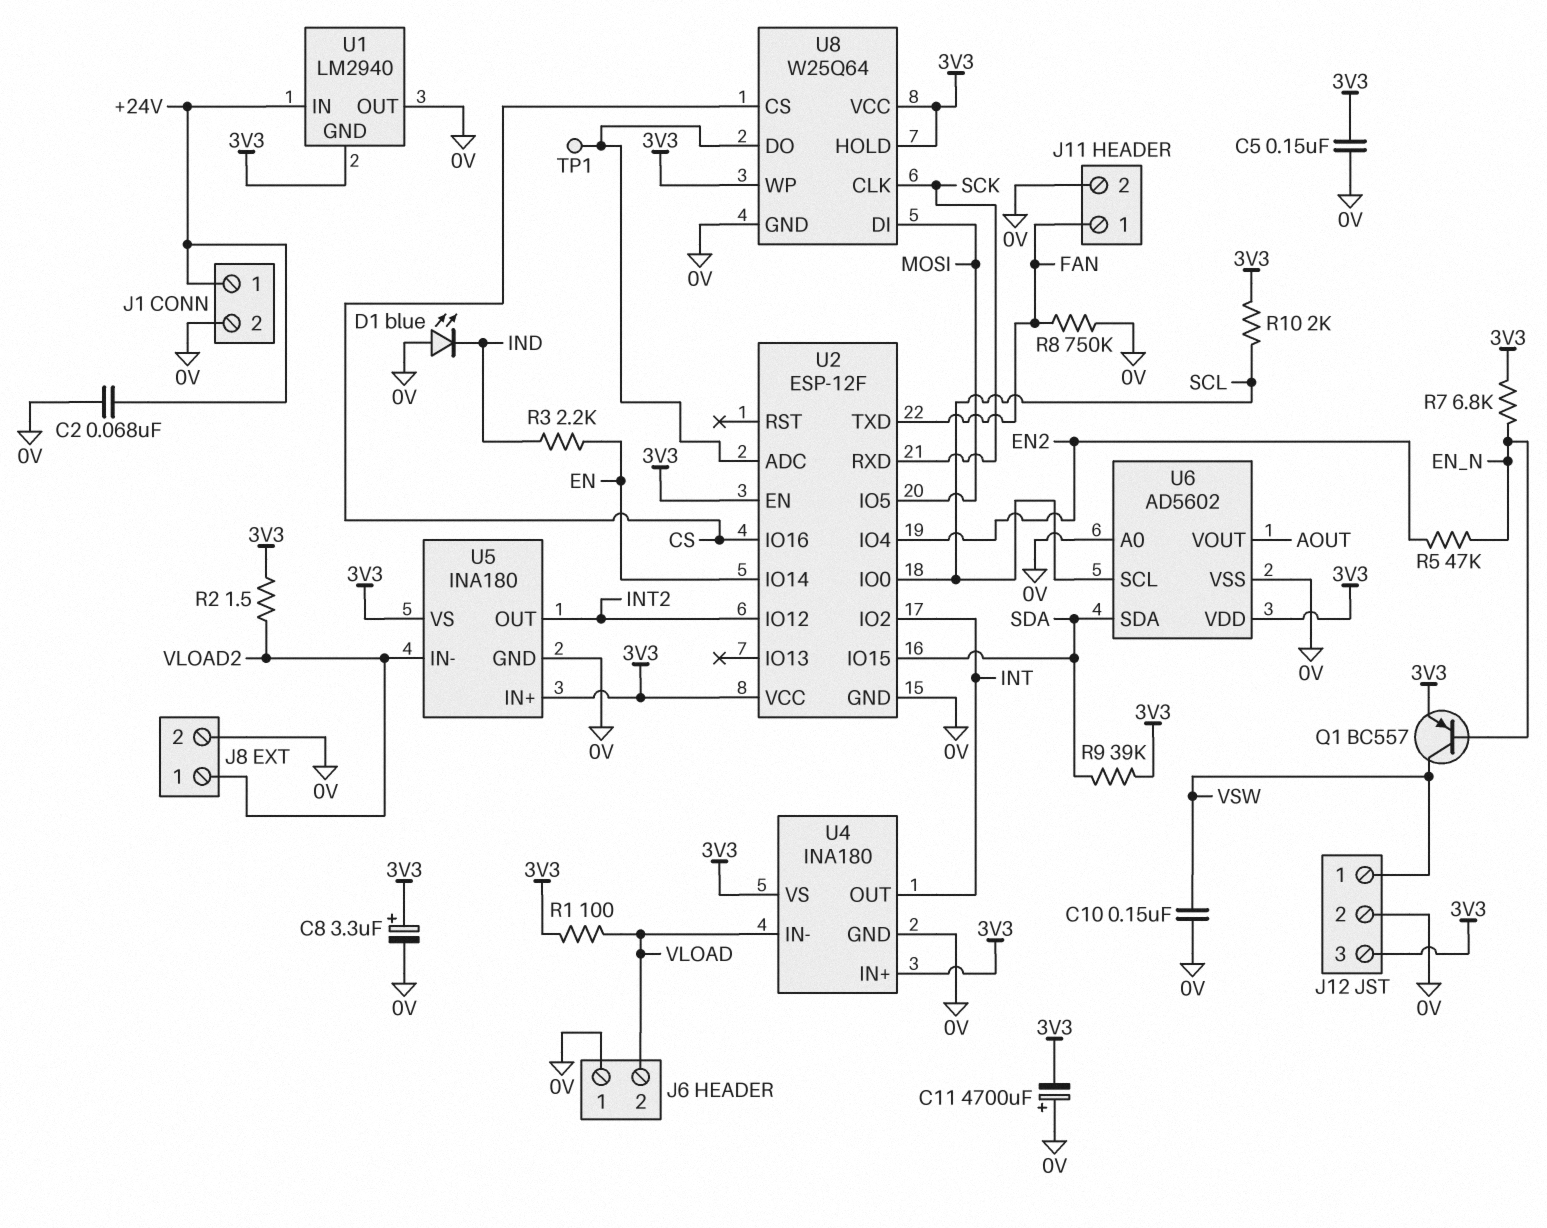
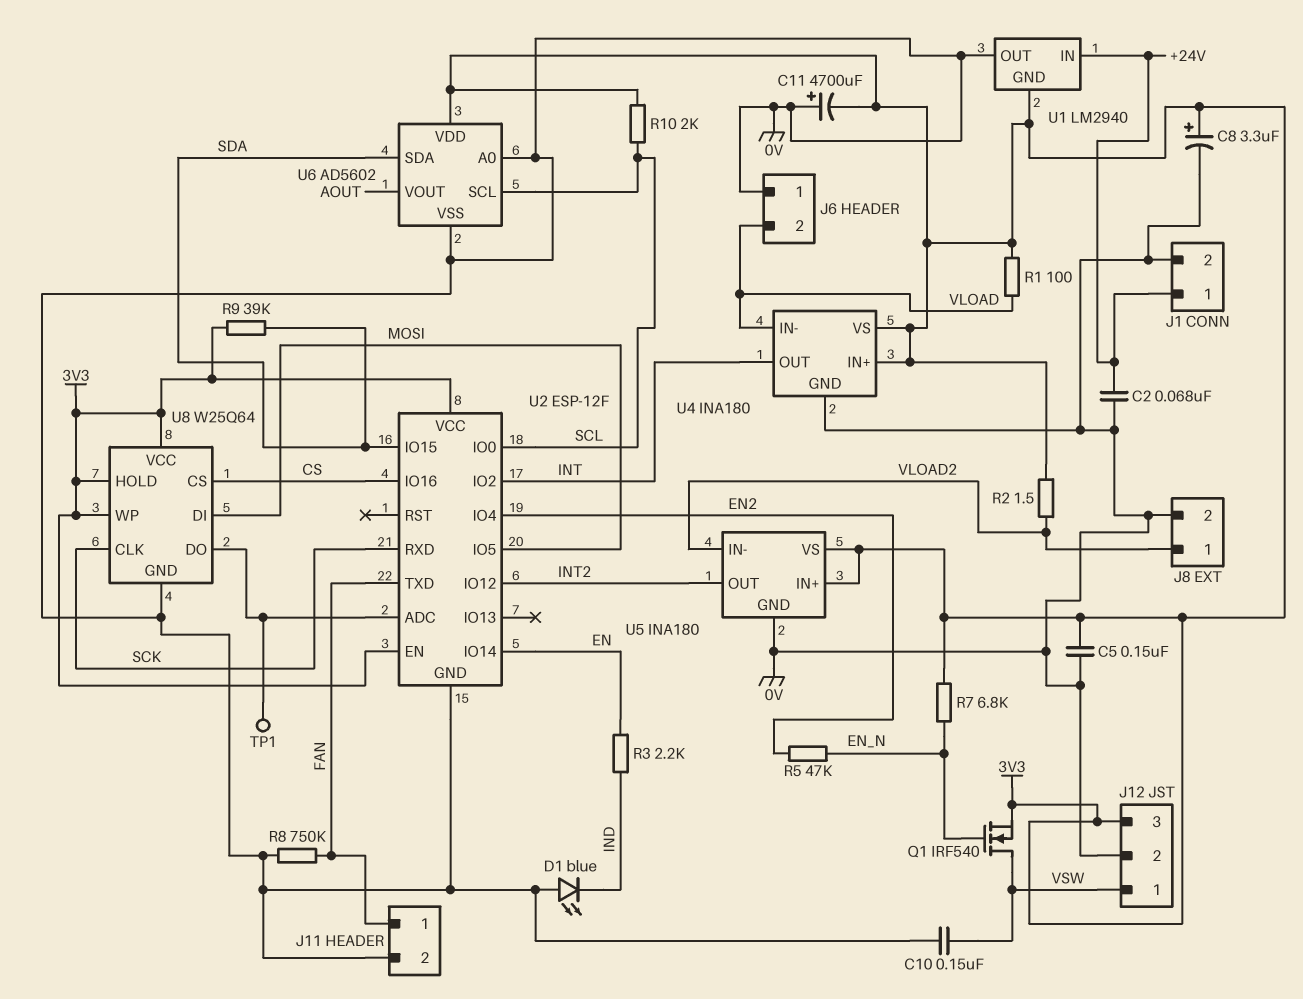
Q1: PNP BC557 (B EN_N, C VSW, E 3V3) -> NMOS IRF540 (G EN_N, D VSW, S 3V3)

